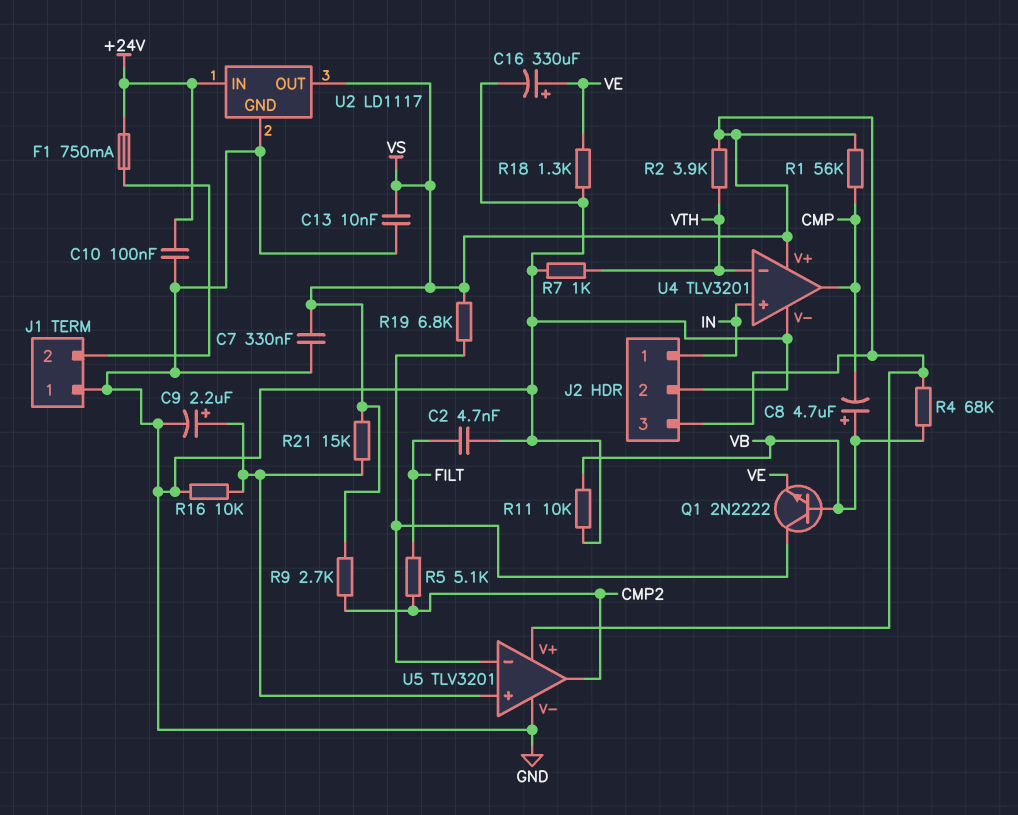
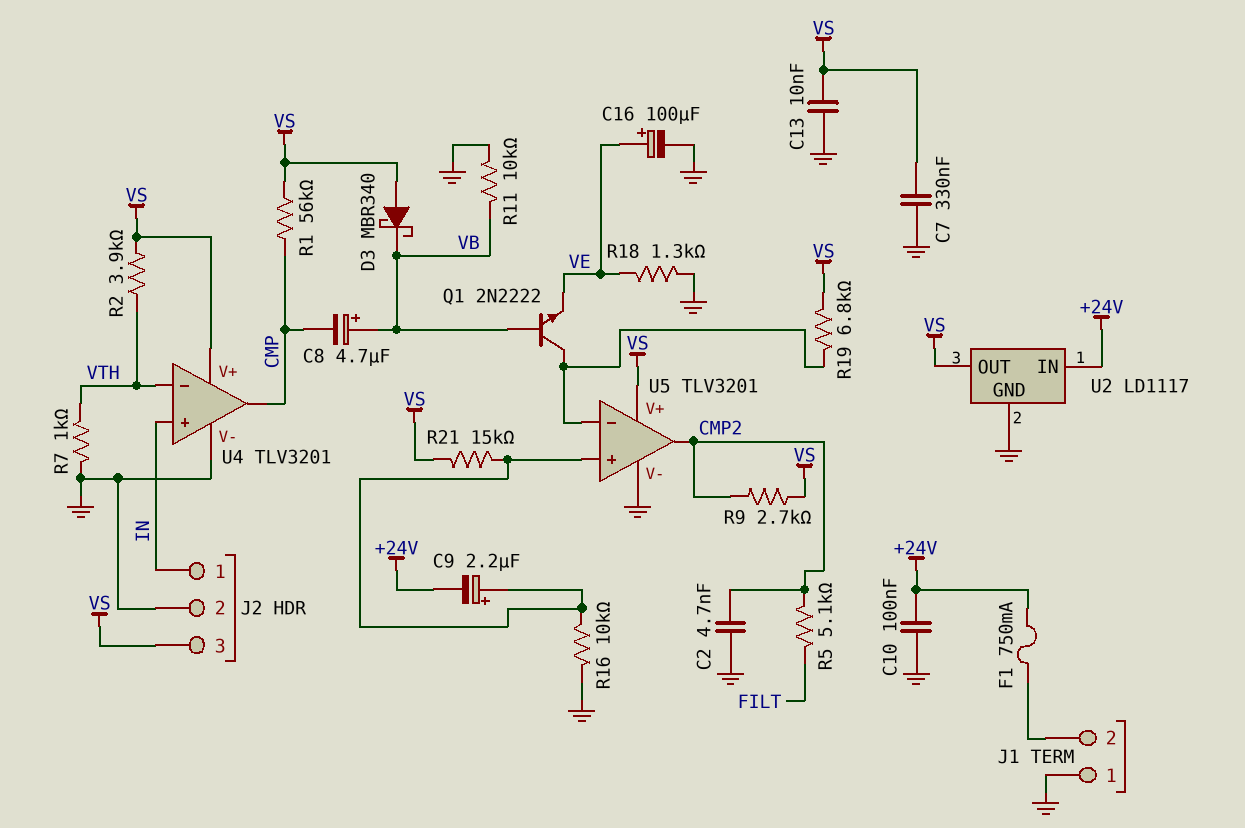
C2: 4.7nF (FILT, GND) -> 4.7nF (CMP2, GND)
C9: 2.2uF (plus U5/in+, minus GND) -> 2.2uF (plus U5/in+, minus +24V)
C16: 330uF (plus VE, minus GND) -> 100uF (plus VE, minus GND)
D3: none -> schottky MBR340 (A VS, K VB)
R4: 68k (VB, VS) -> none

